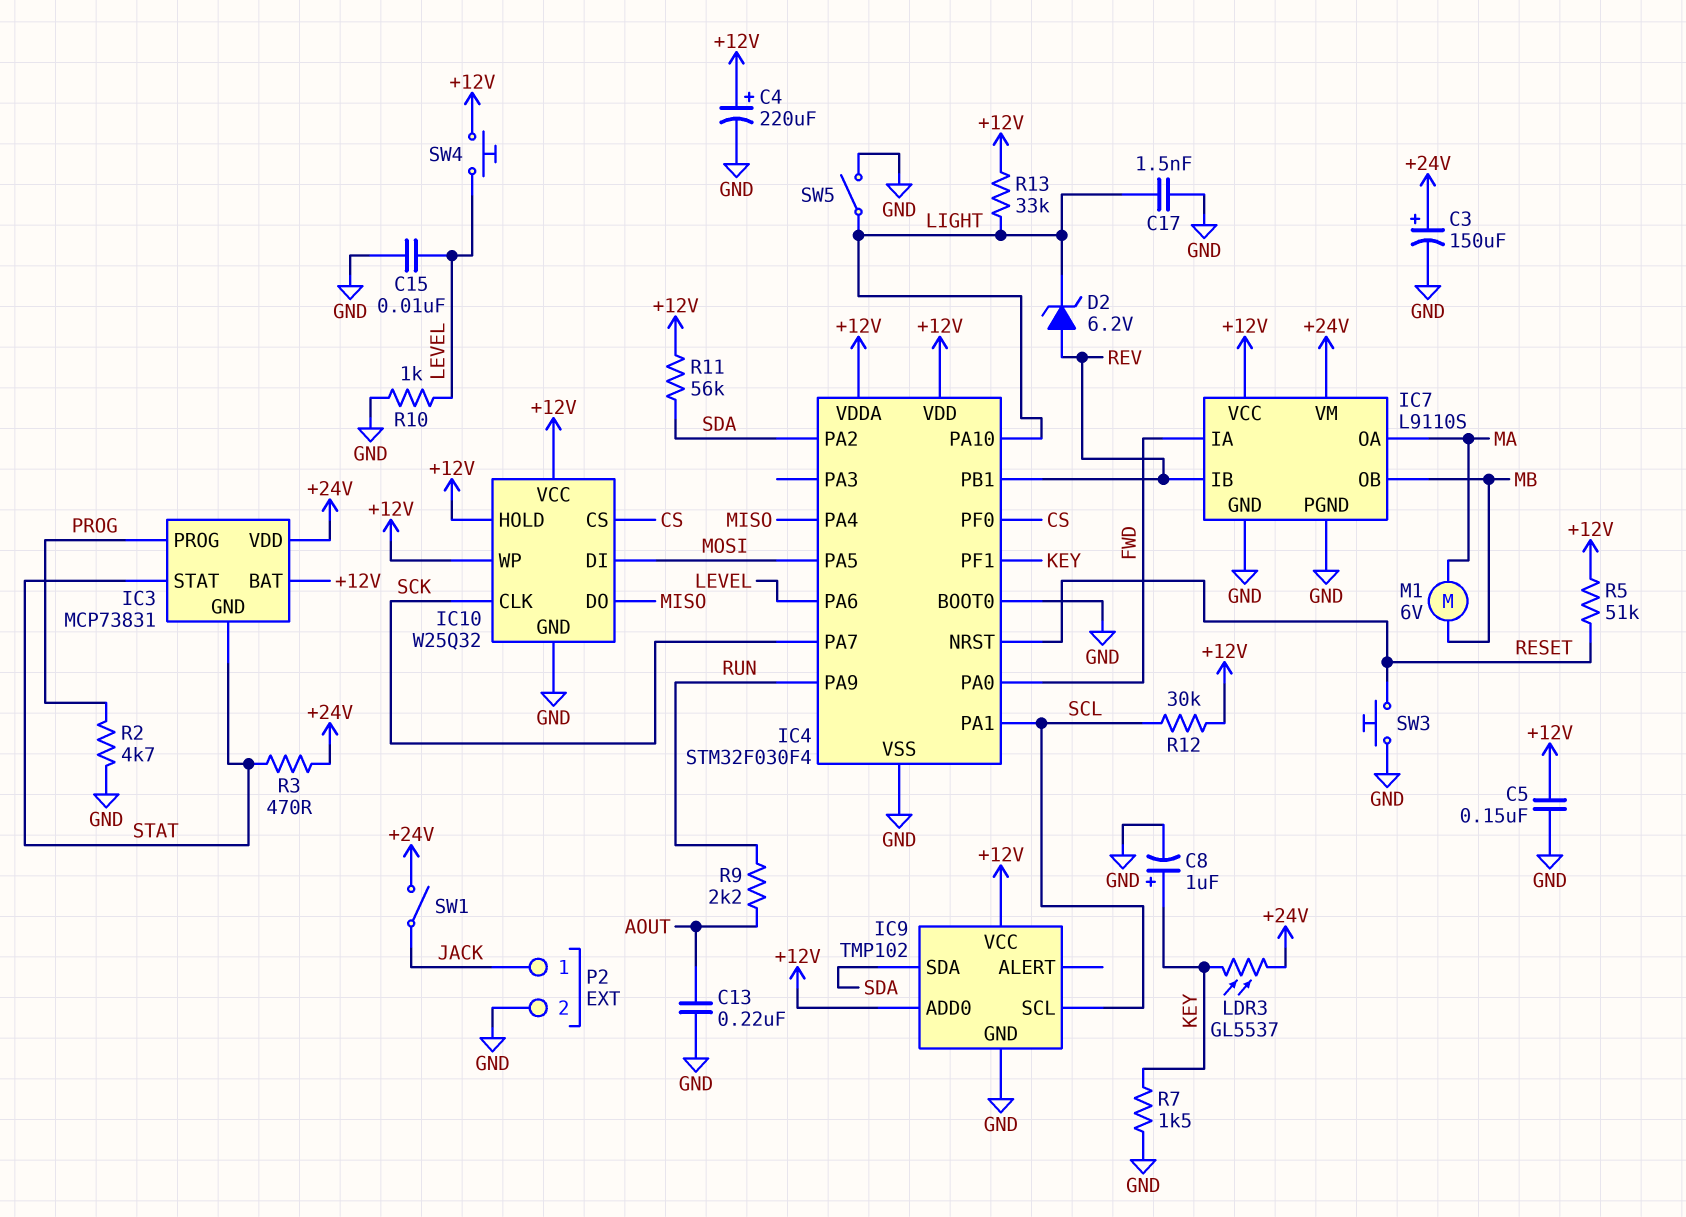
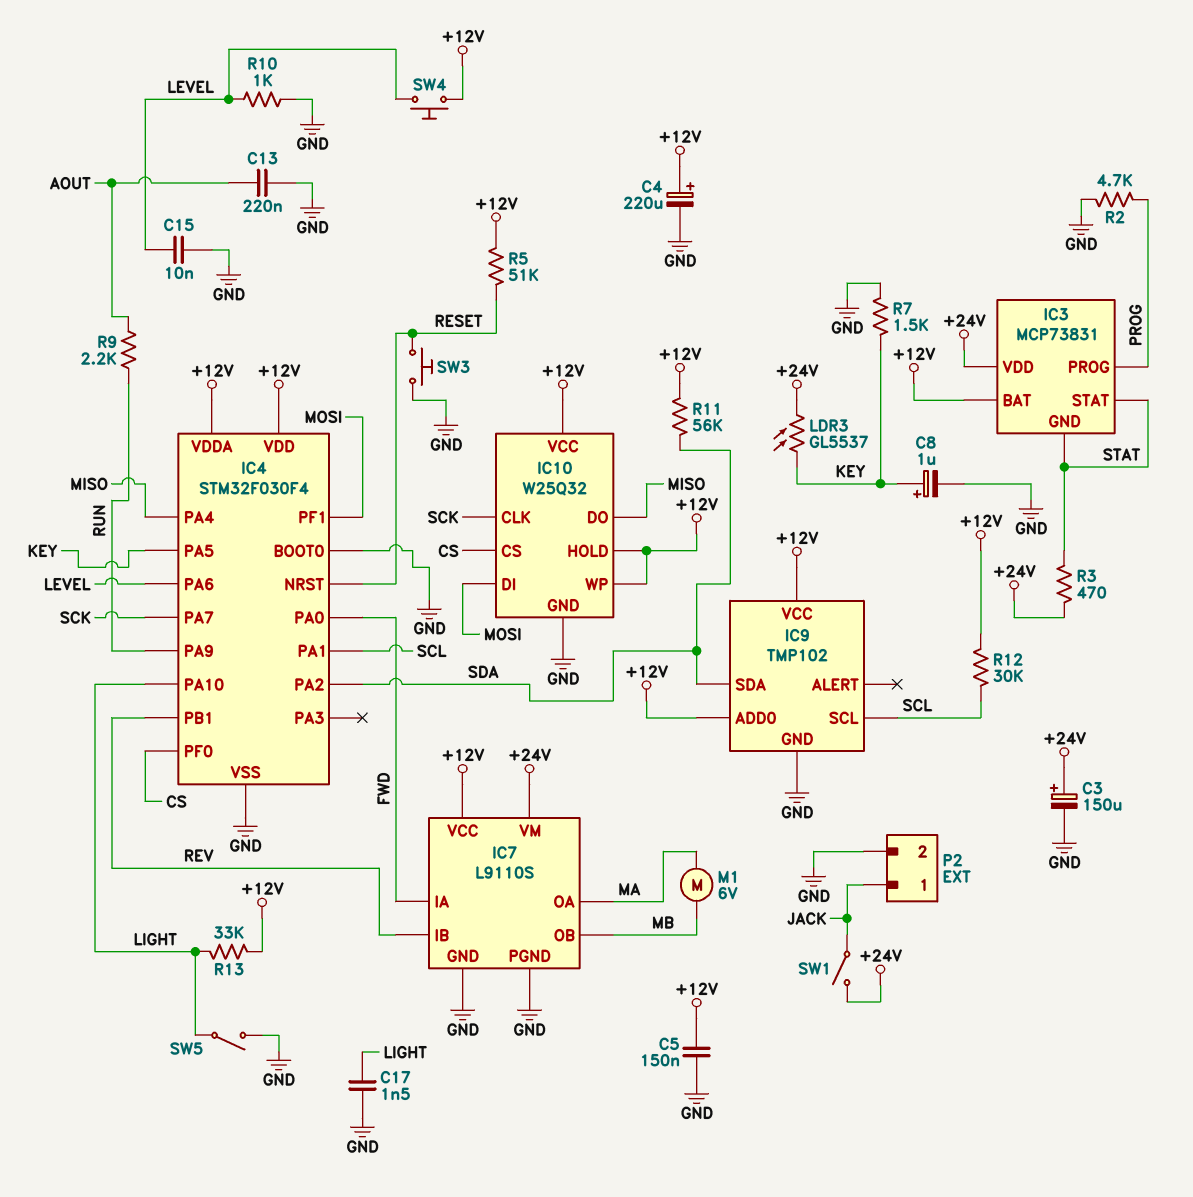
D2: zener 6.2V (A REV, K LIGHT) -> none
IC4 pin PA5: MOSI -> KEY
IC4 pin PF1: KEY -> MOSI

